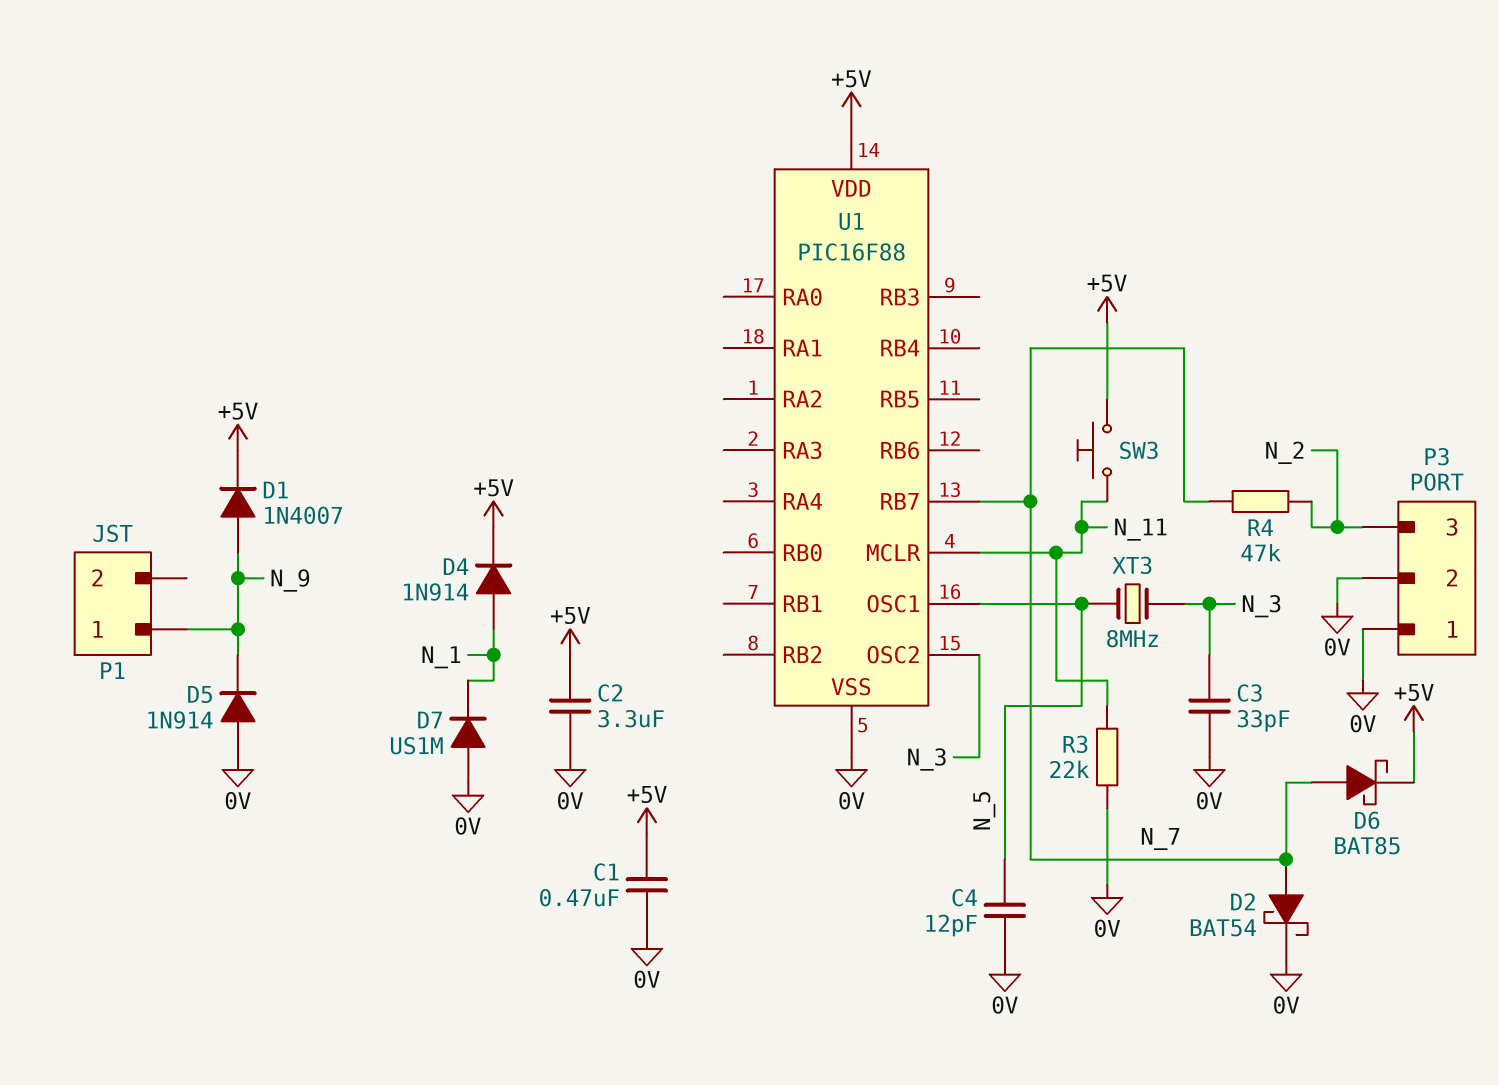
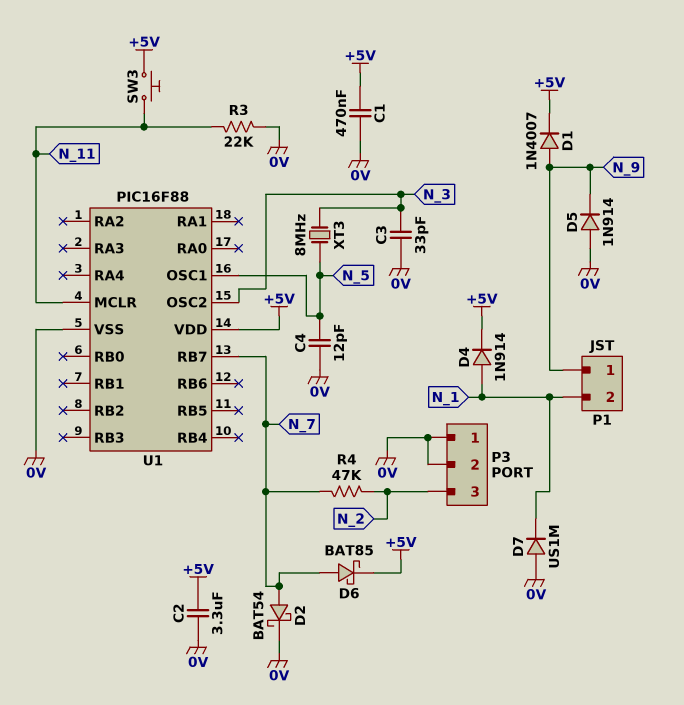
P1 pin 2: none -> N_1

